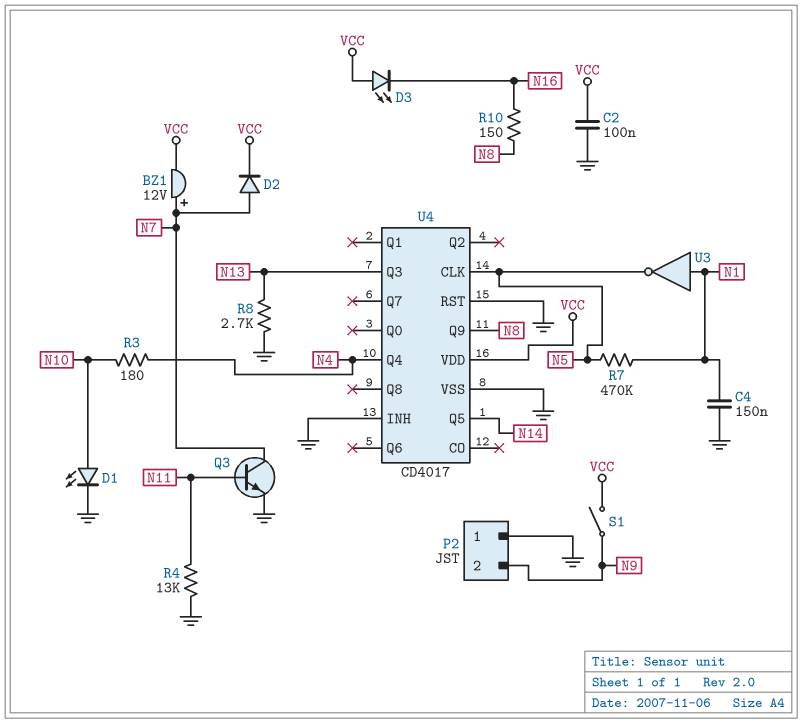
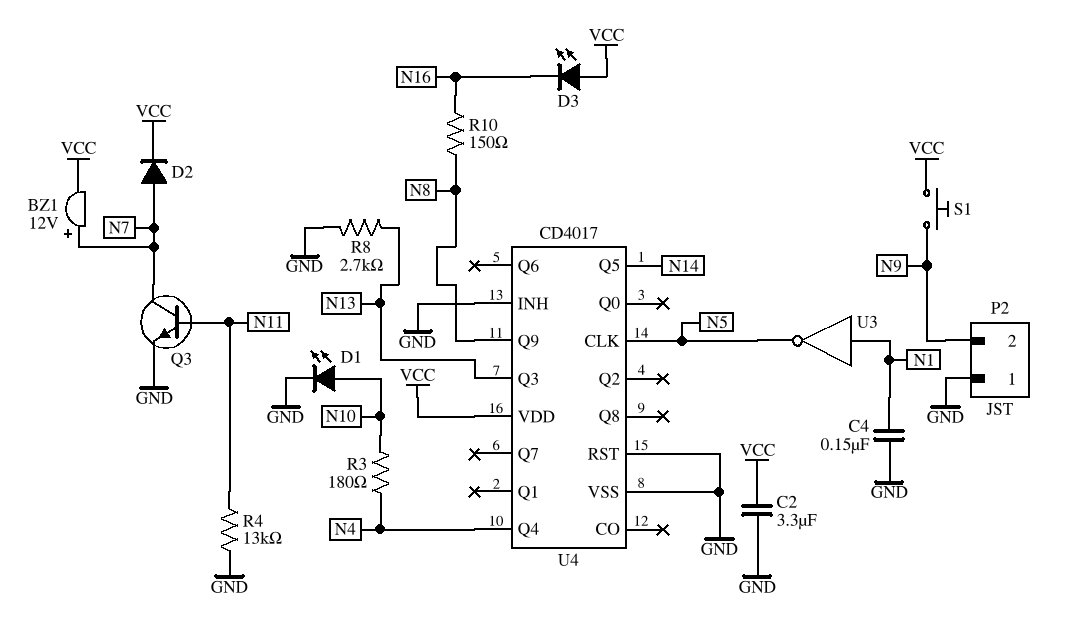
C2: 100nF (GND, VCC) -> 3.3uF (GND, VCC)
R7: 470k (N1, N5) -> none
S1: switch (N9, VCC) -> button (N9, VCC)

